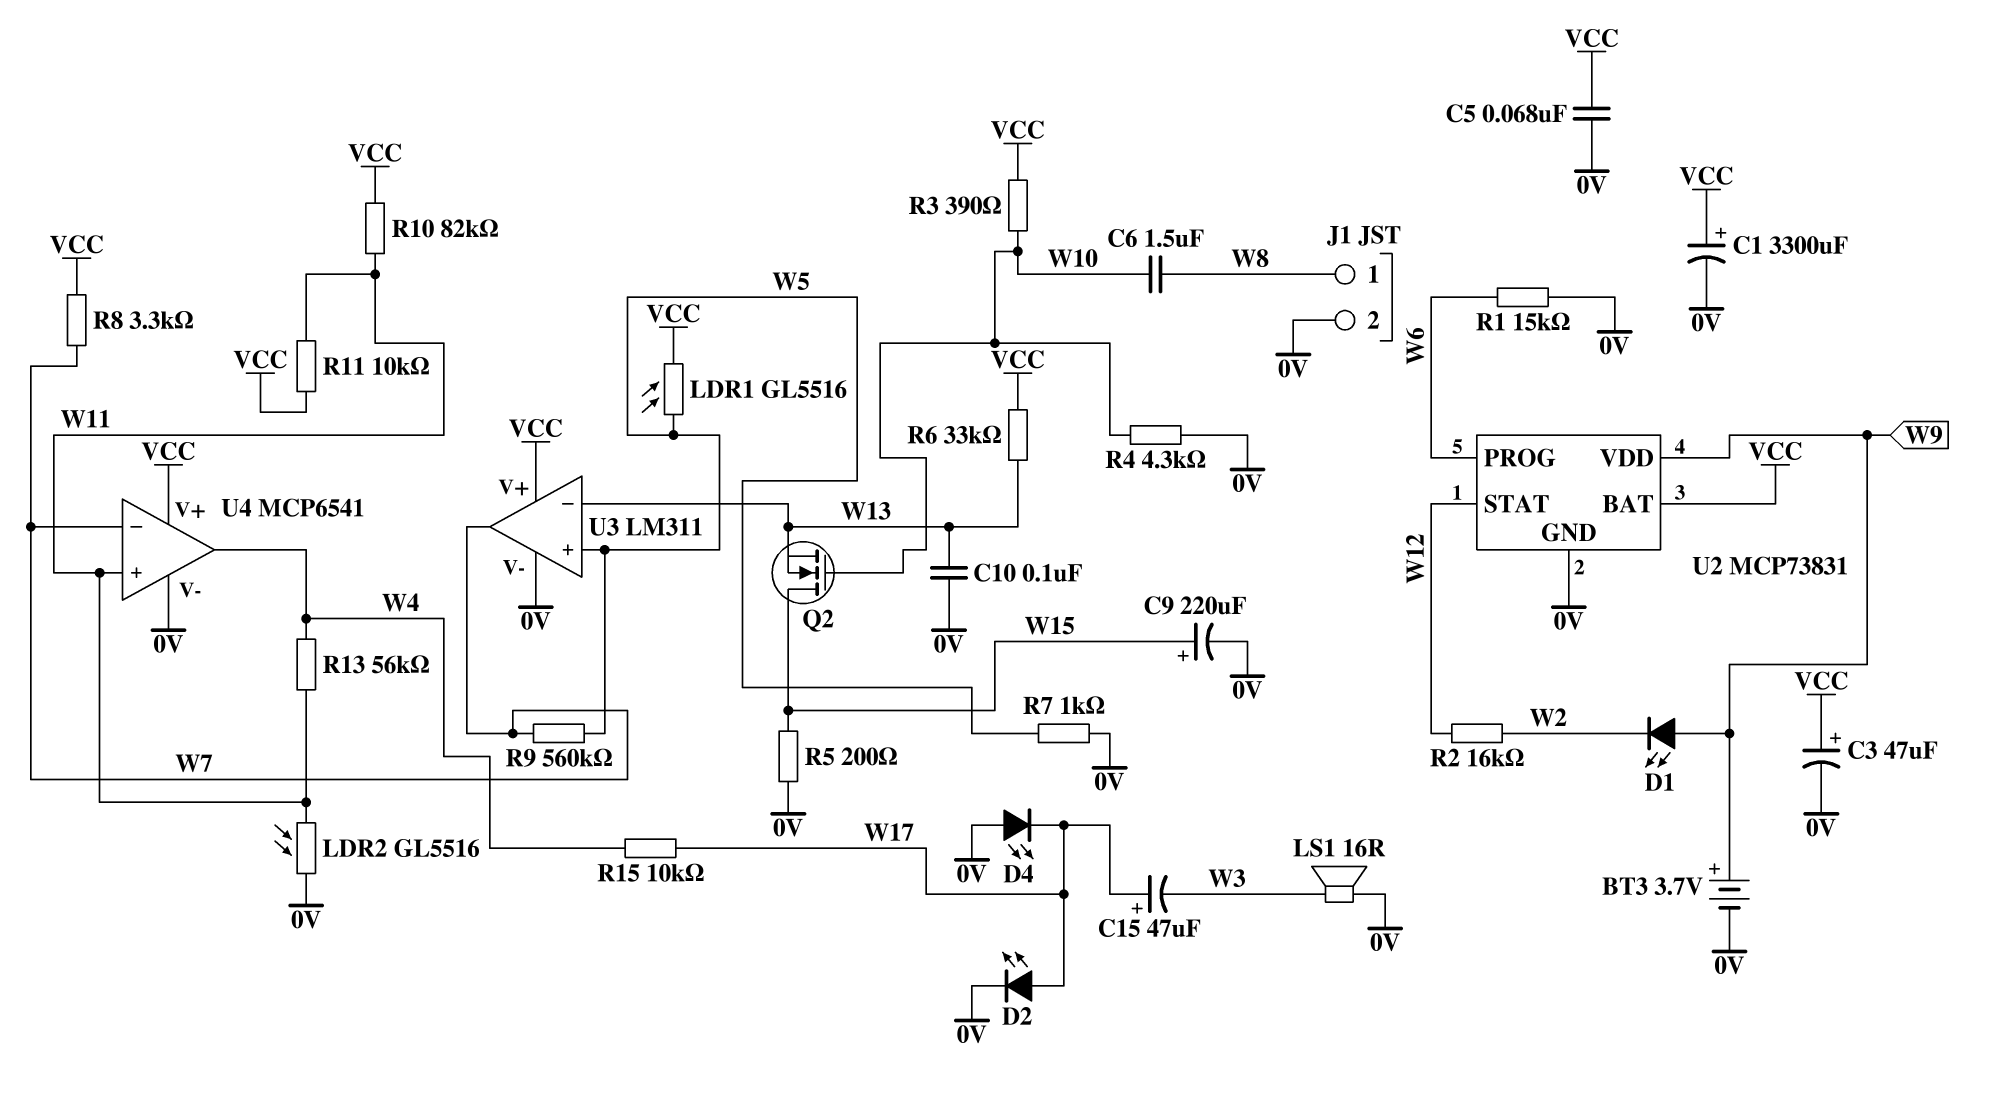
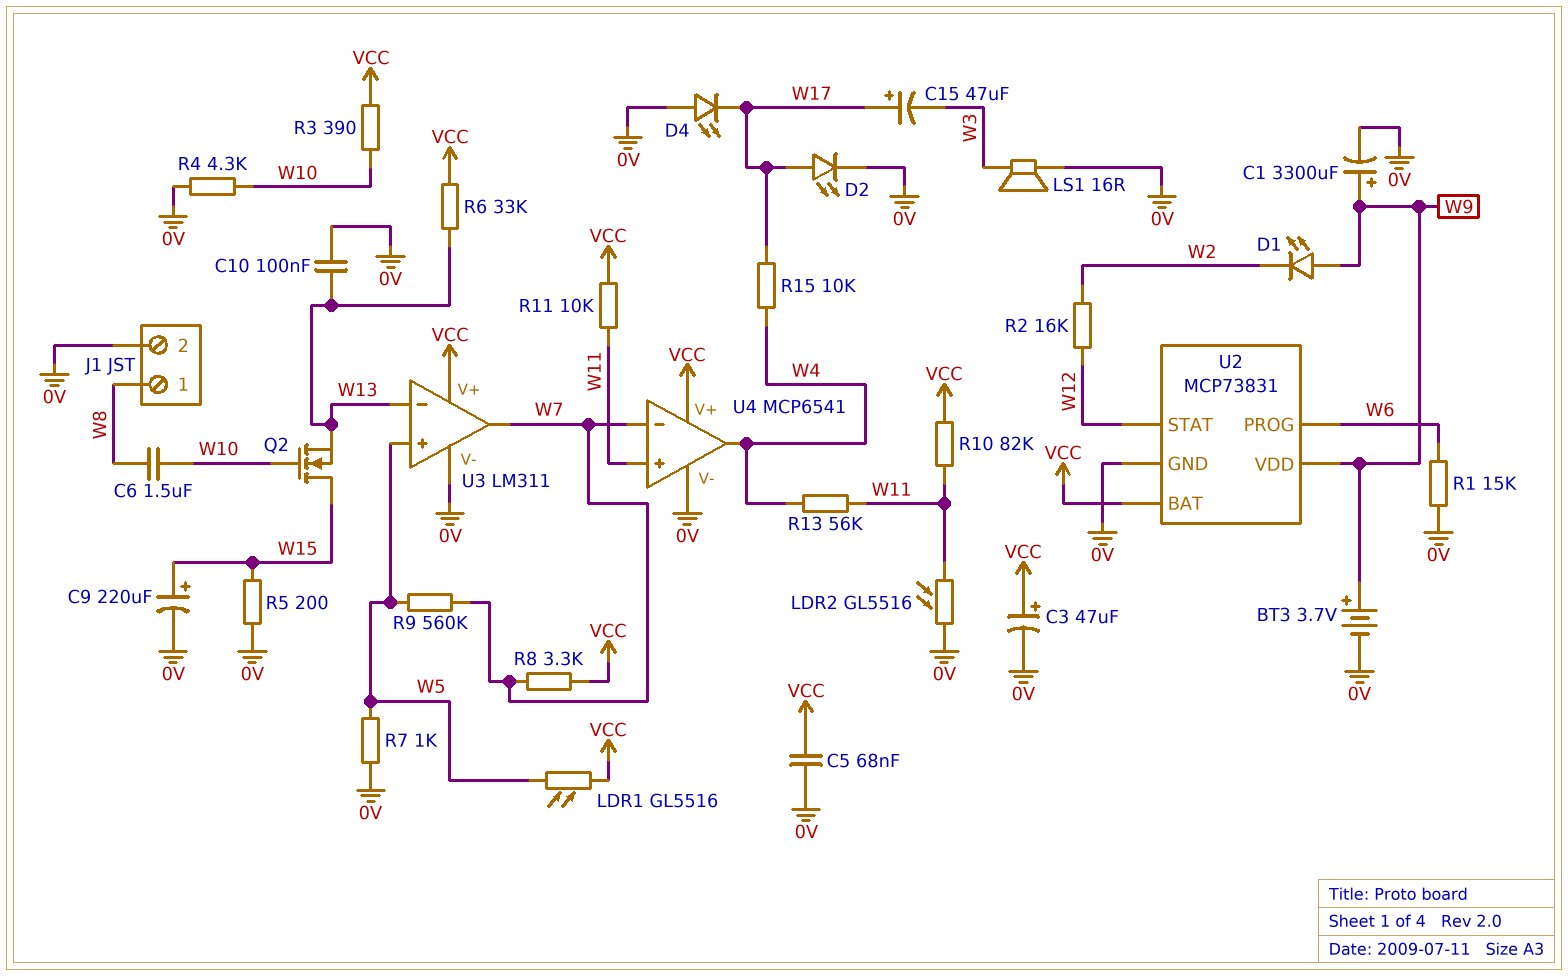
C1: 3300uF (plus VCC, minus 0V) -> 3300uF (plus W9, minus 0V)

